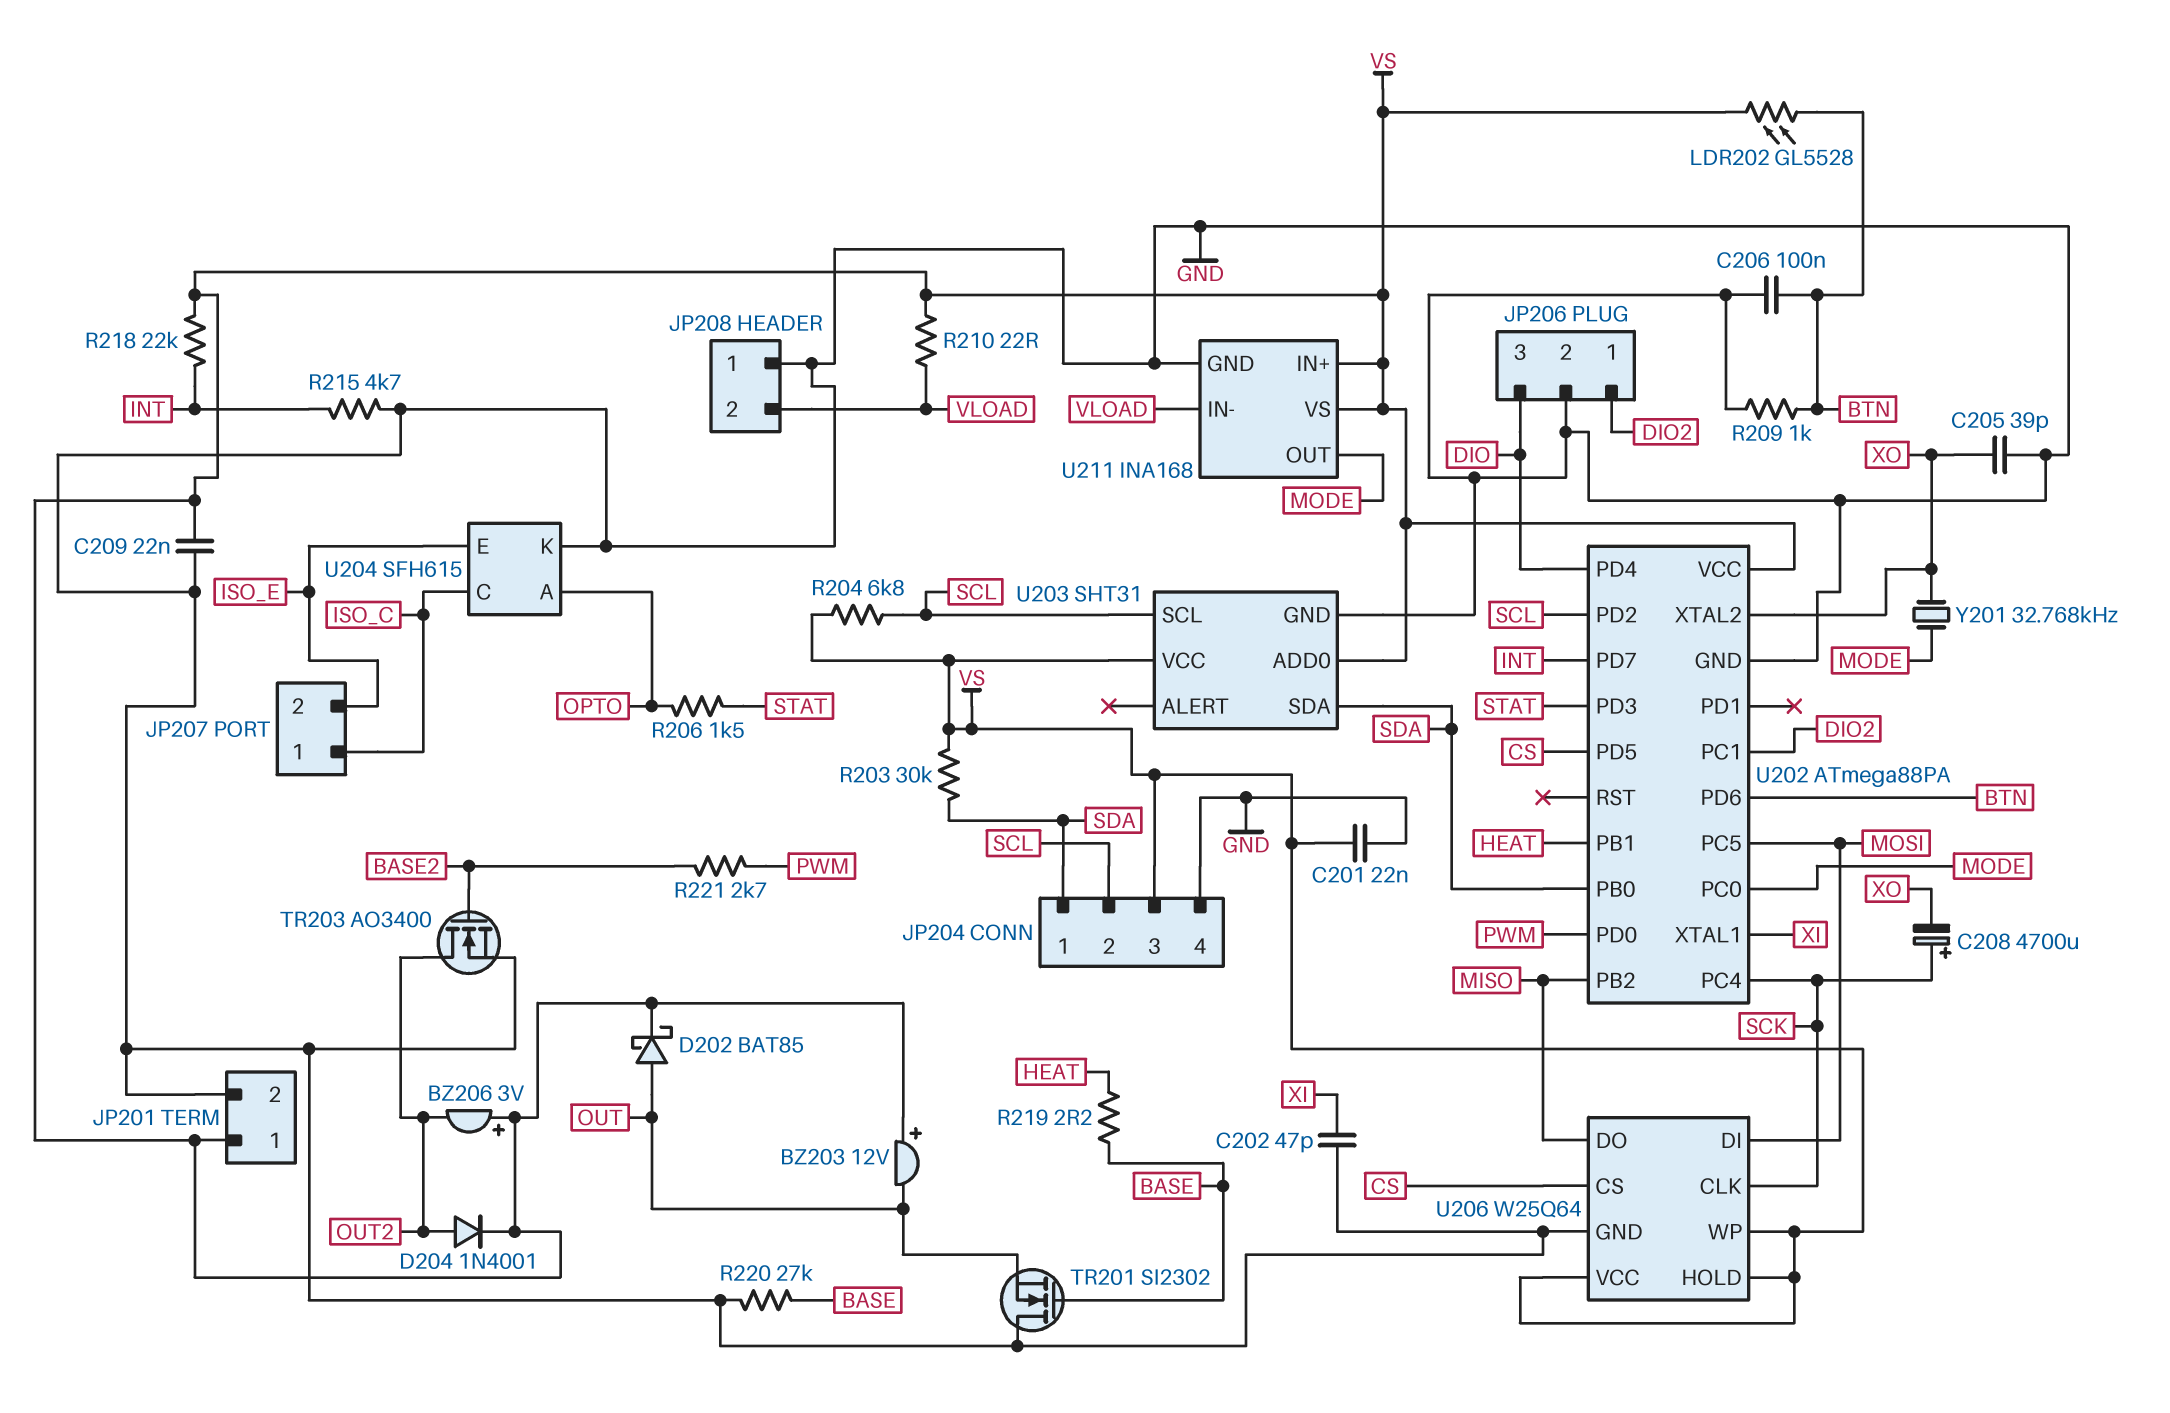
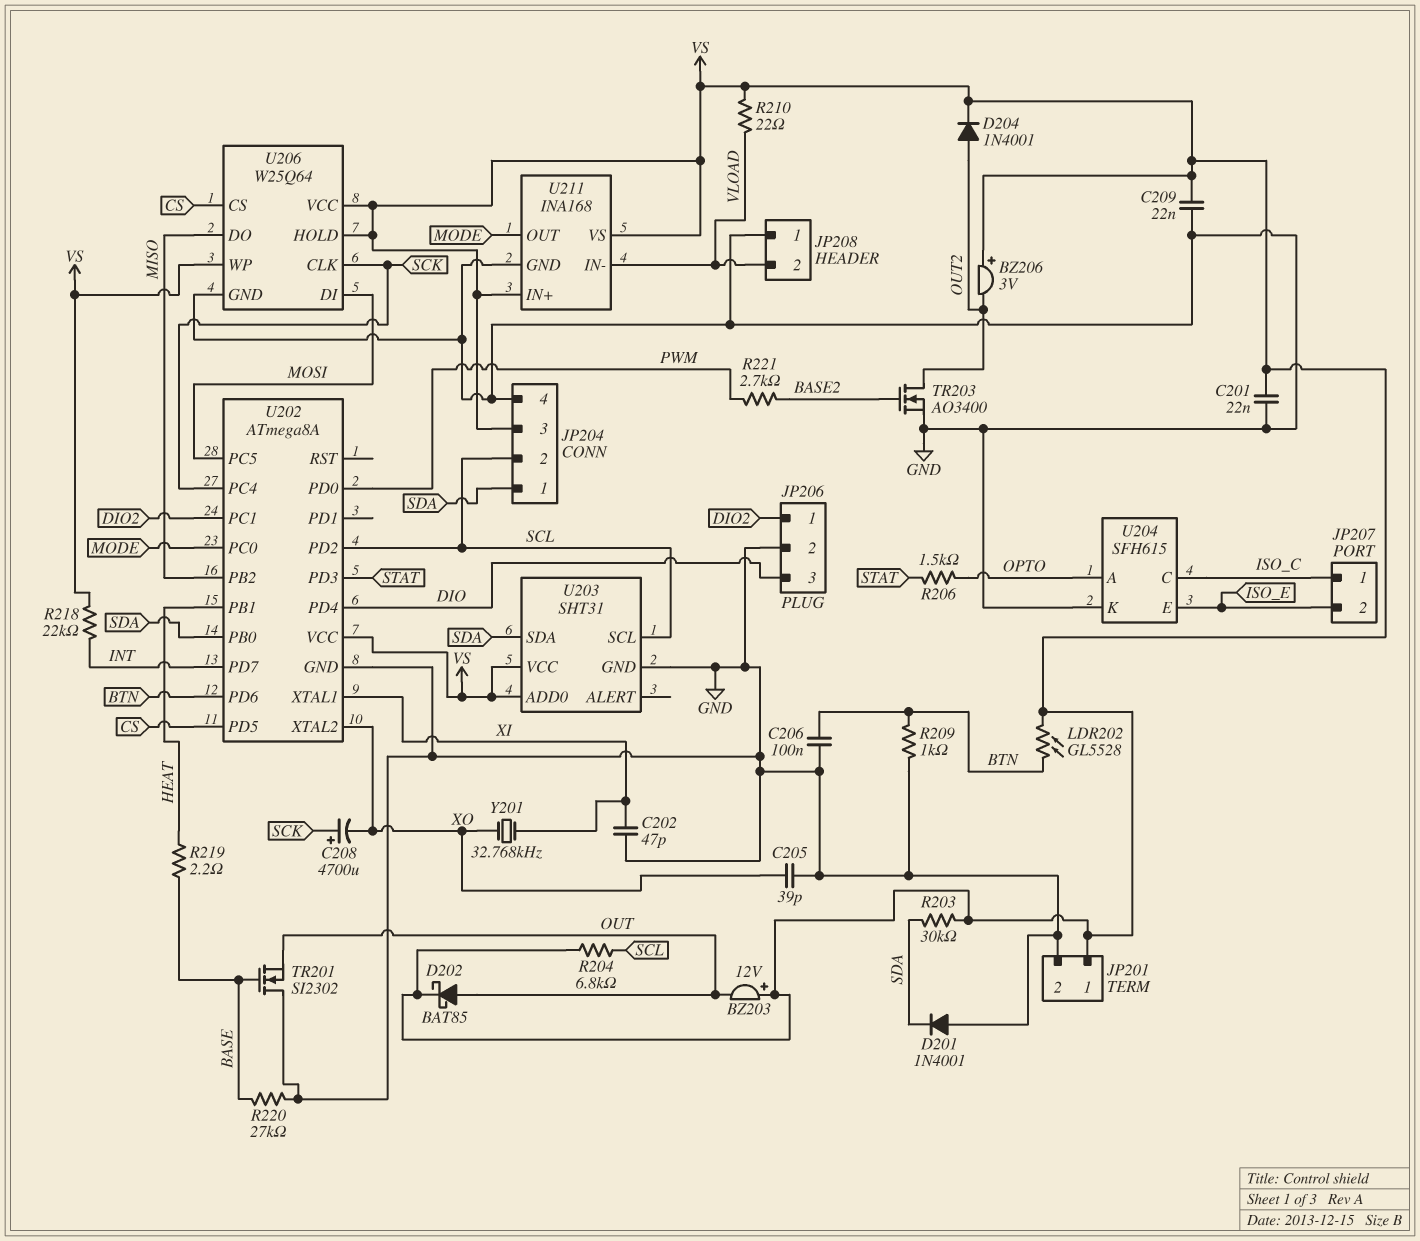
D201: none -> diode 1N4001 (A GND, K SDA)
R215: 4.7k (GND, INT) -> none
U202: ATmega88PA -> ATmega8A
Y201: 32.768kHz (MODE, XO) -> 32.768kHz (XI, XO)

